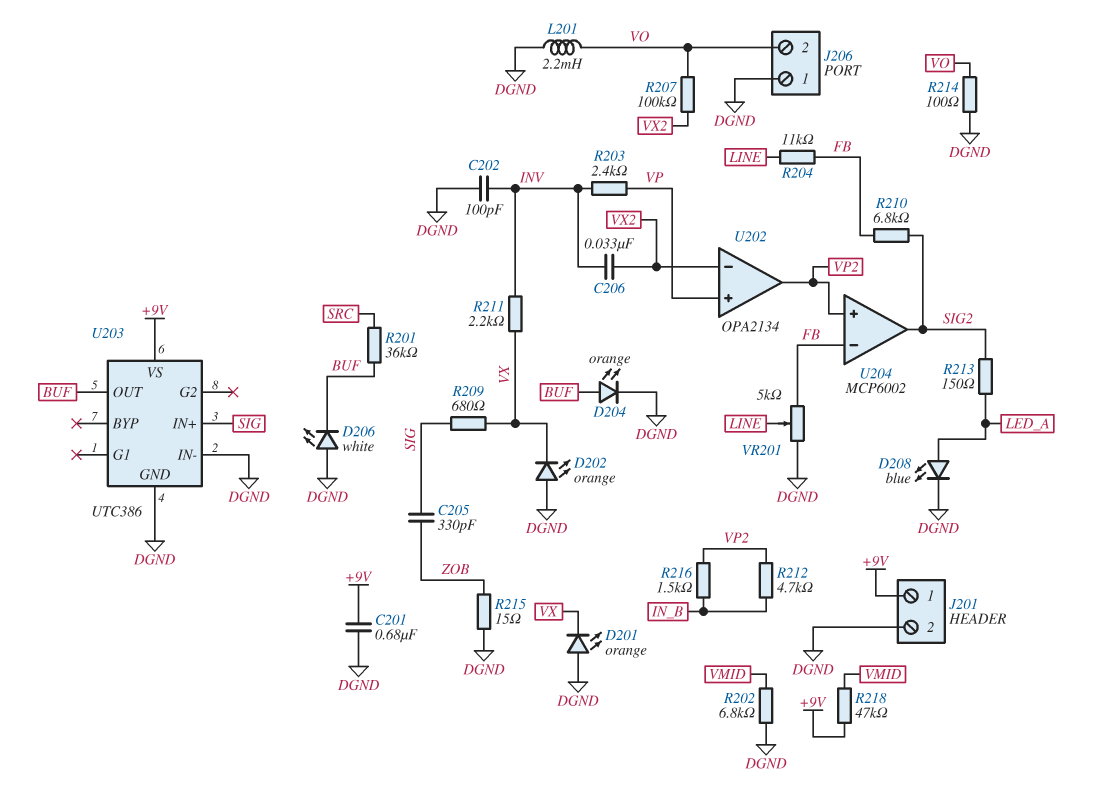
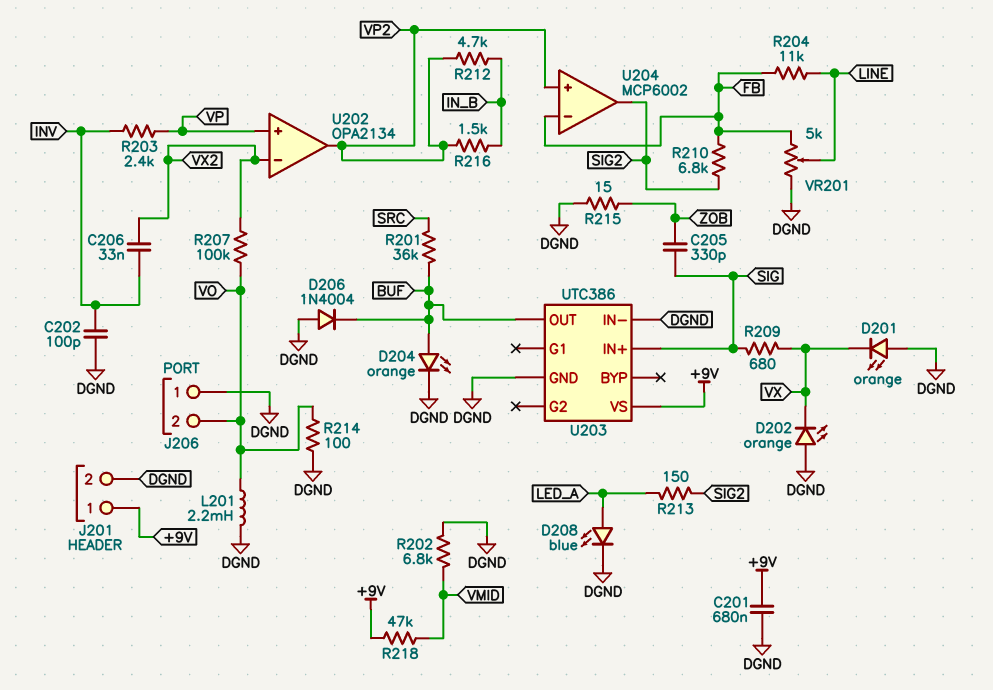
D206: LED white (A DGND, K BUF) -> diode 1N4004 (A DGND, K BUF)
R211: 2.2k (INV, VX) -> none

